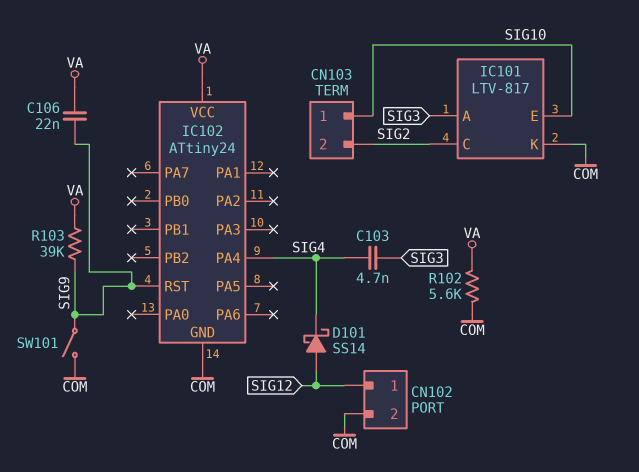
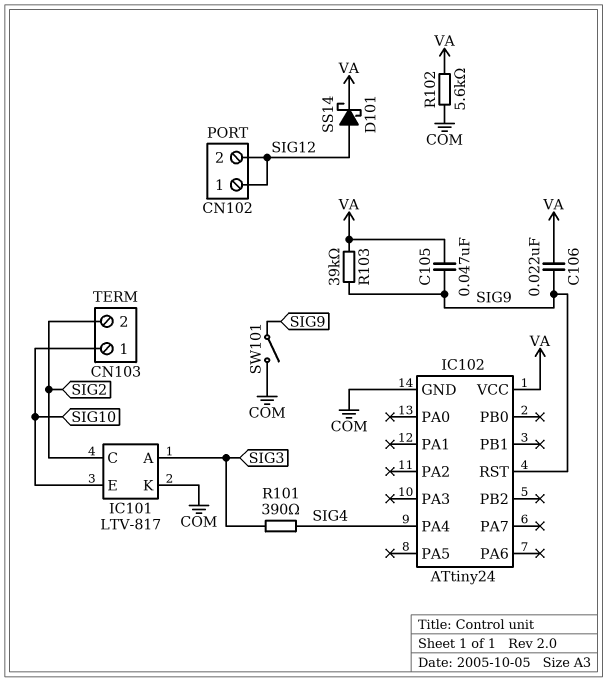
C103: 4.7nF (SIG3, SIG4) -> none
C105: none -> 47nF (SIG9, VA)
CN102 pin 2: COM -> SIG12
D101: schottky SS14 (A SIG12, K SIG4) -> schottky SS14 (A SIG12, K VA)
R101: none -> 390 (SIG3, SIG4)

